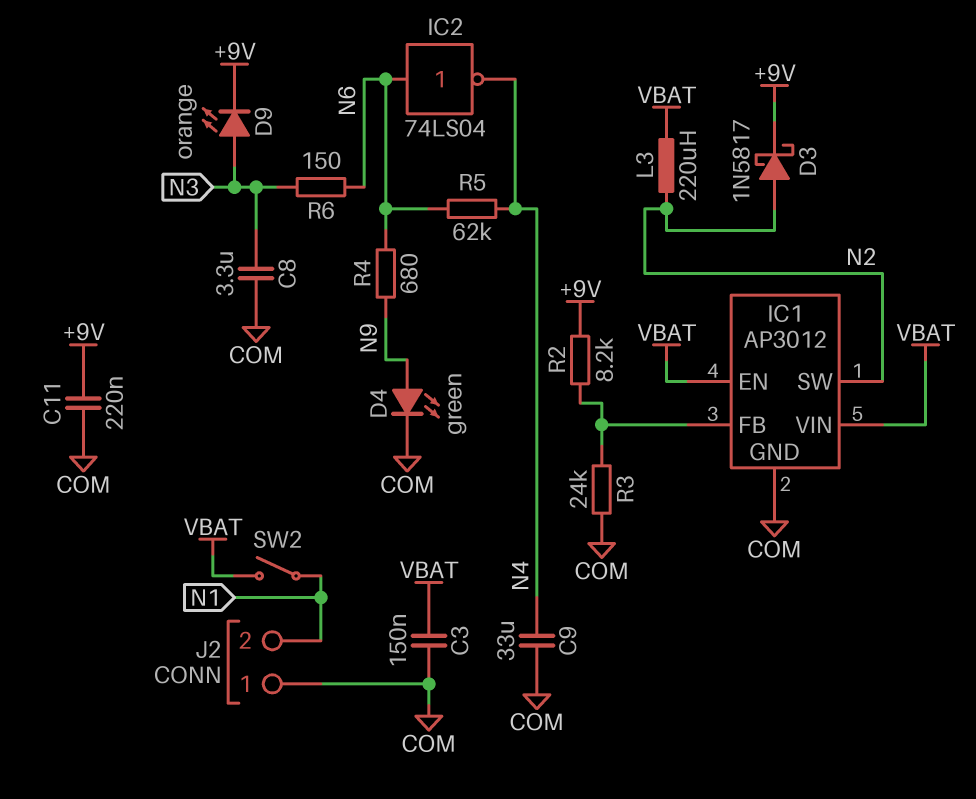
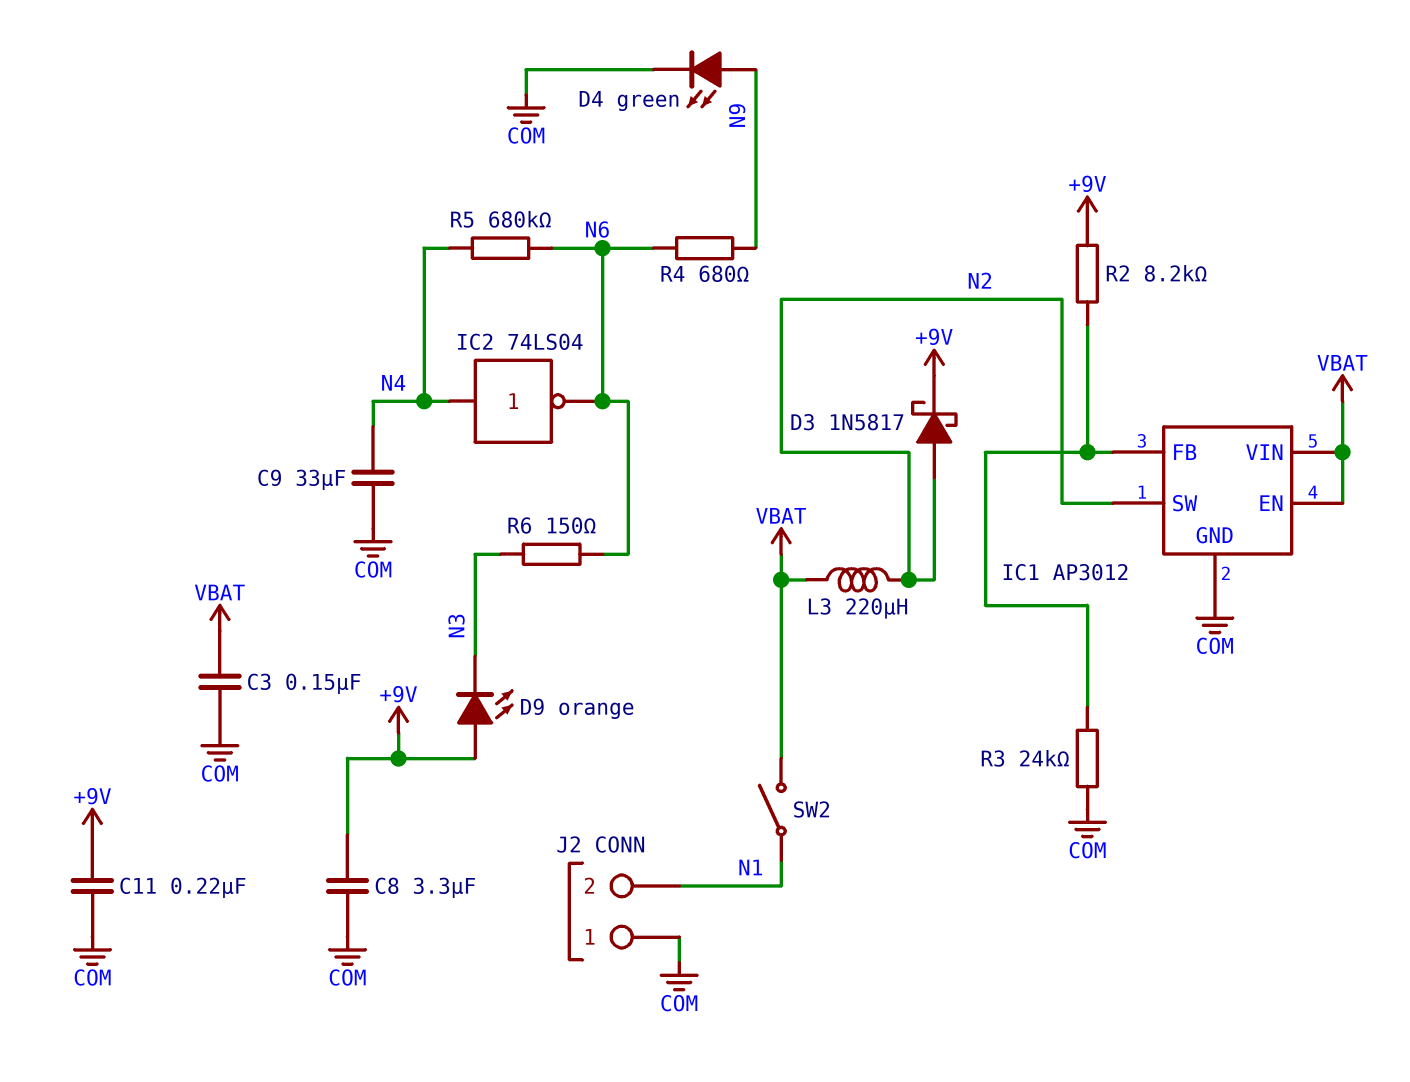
C8: 3.3uF (COM, N3) -> 3.3uF (+9V, COM)
D9: LED orange (A N3, K +9V) -> LED orange (A +9V, K N3)
IC2: NOT 74LS04 (in N6, out N4) -> NOT 74LS04 (in N4, out N6)
R5: 62k (N4, N6) -> 680k (N4, N6)

